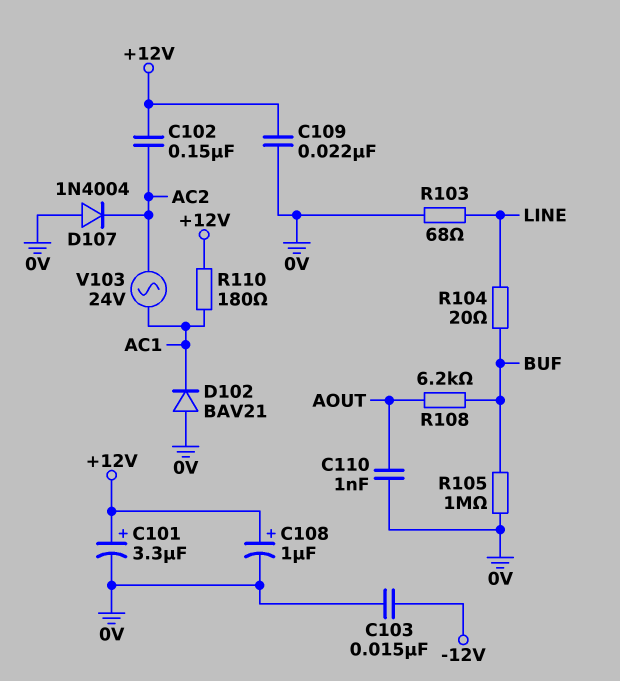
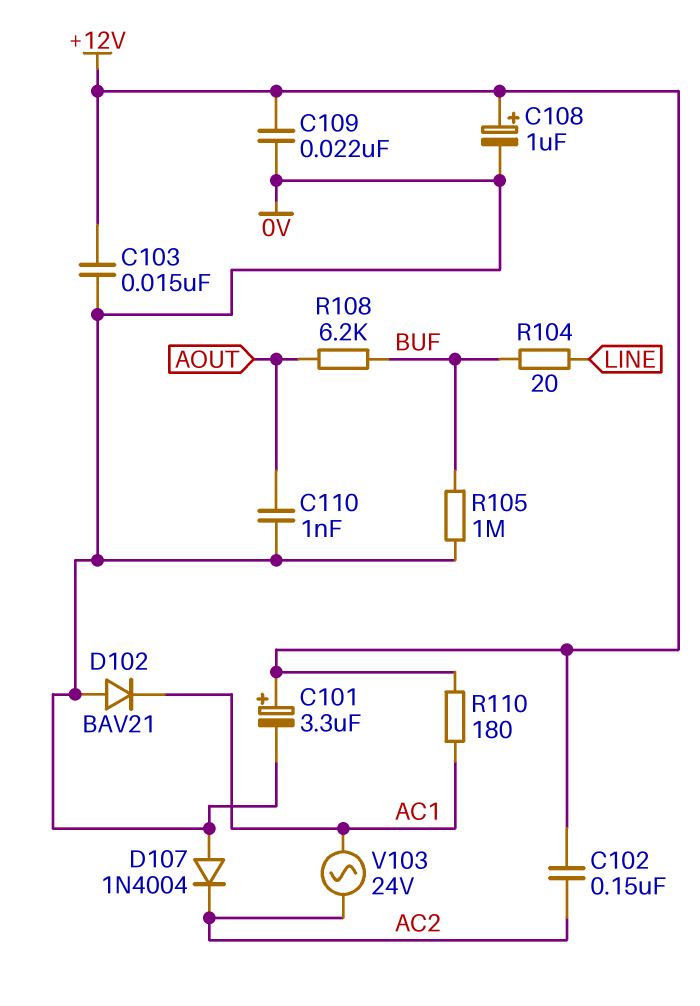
C103: 15nF (-12V, 0V) -> 15nF (+12V, 0V)
R103: 68 (0V, LINE) -> none

